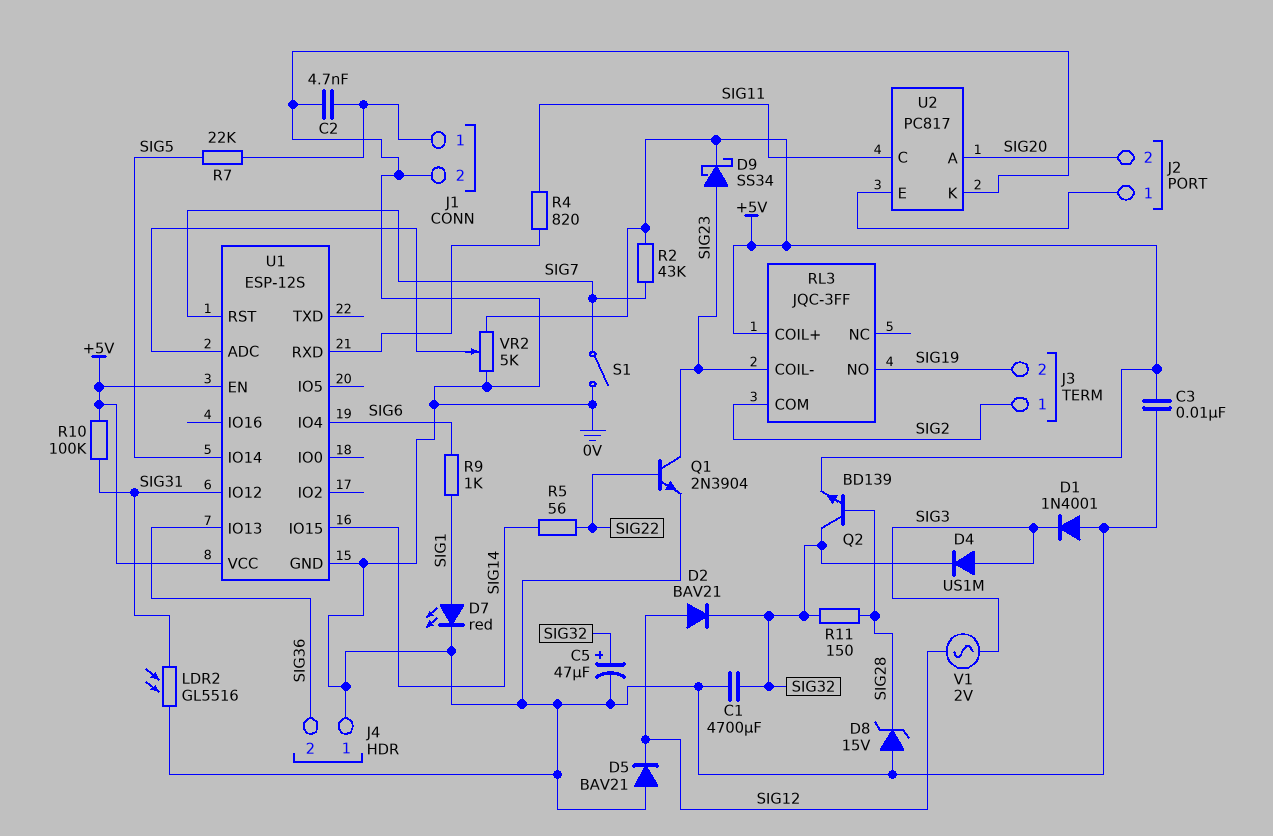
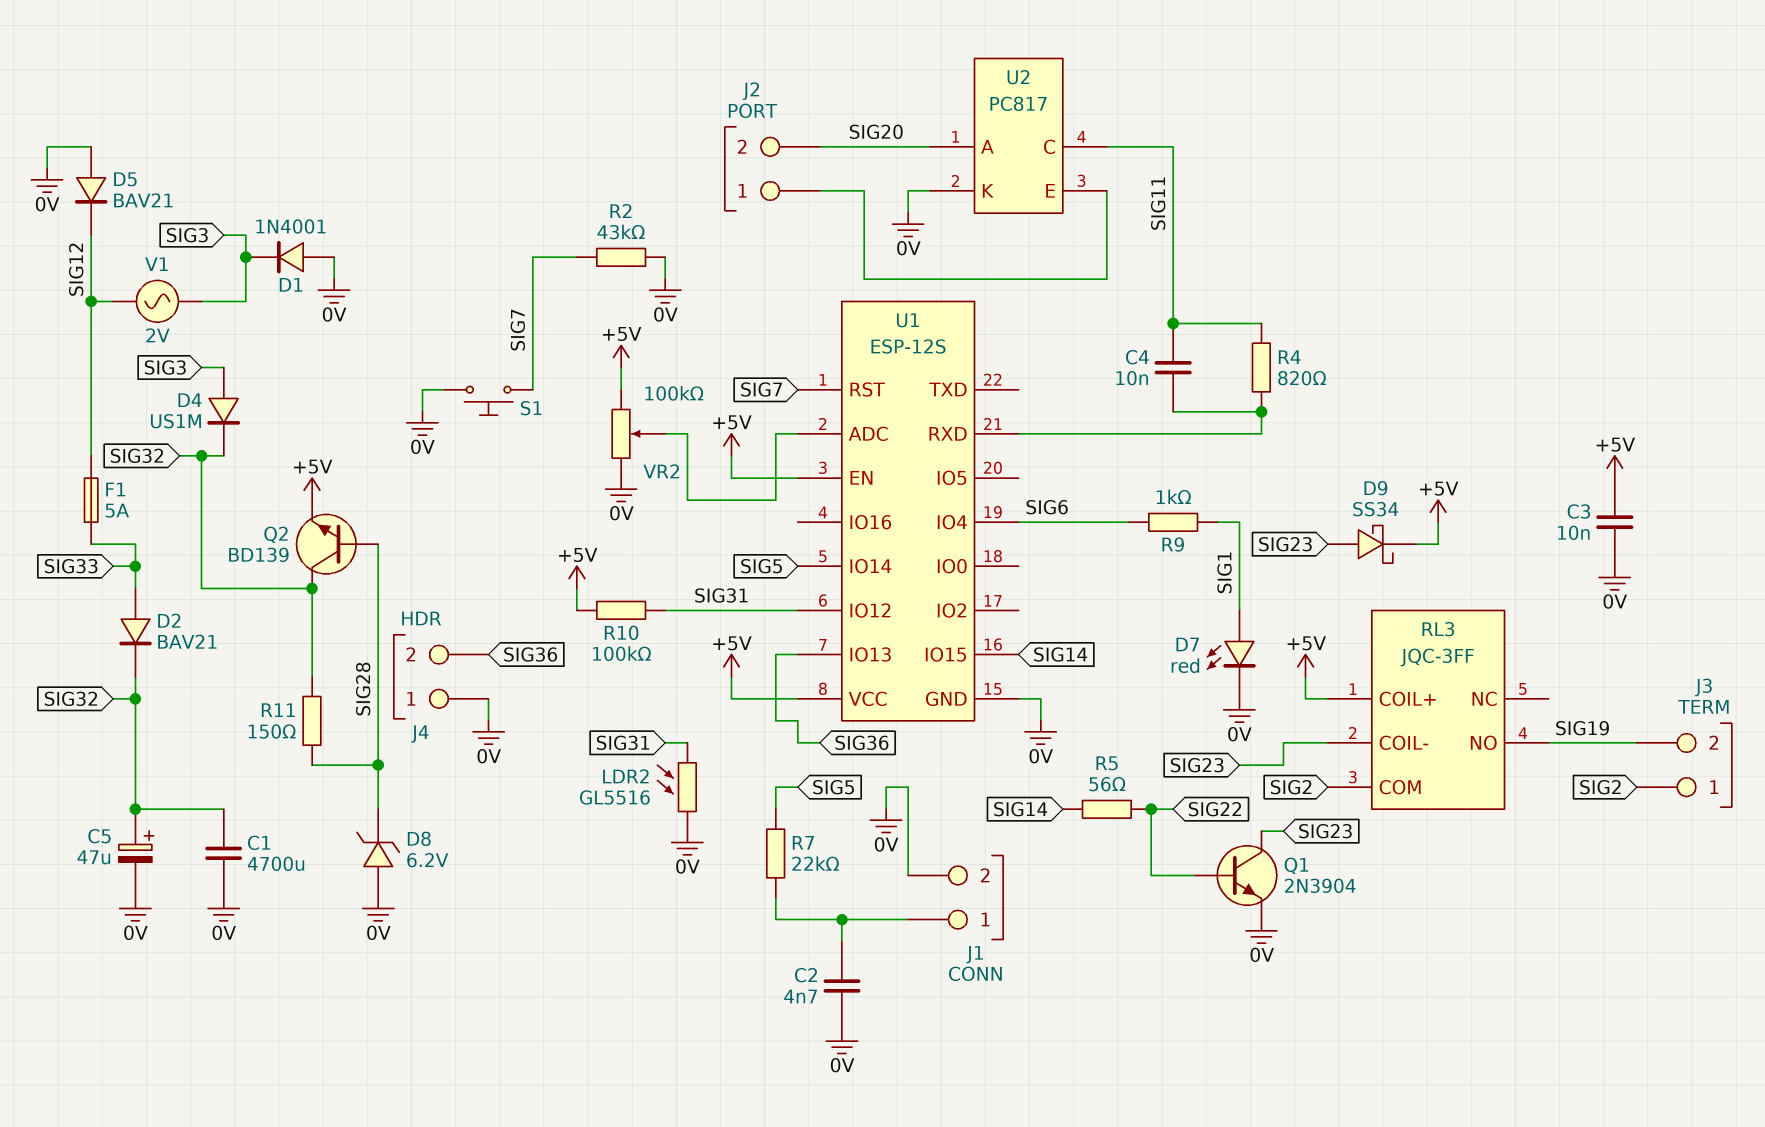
C4: none -> 10nF (SIG11, U1/RXD)
D2: diode BAV21 (A SIG12, K SIG32) -> diode BAV21 (A SIG33, K SIG32)
D8: zener 15V (A 0V, K SIG28) -> zener 6.2V (A 0V, K SIG28)
F1: none -> 5A (SIG12, SIG33)
R2: 43k (+5V, SIG7) -> 43k (0V, SIG7)
S1: switch (0V, SIG7) -> button (0V, SIG7)
VR2: 5k (+5V, 0V, wiper U1/ADC) -> 100k (+5V, 0V, wiper U1/ADC)

